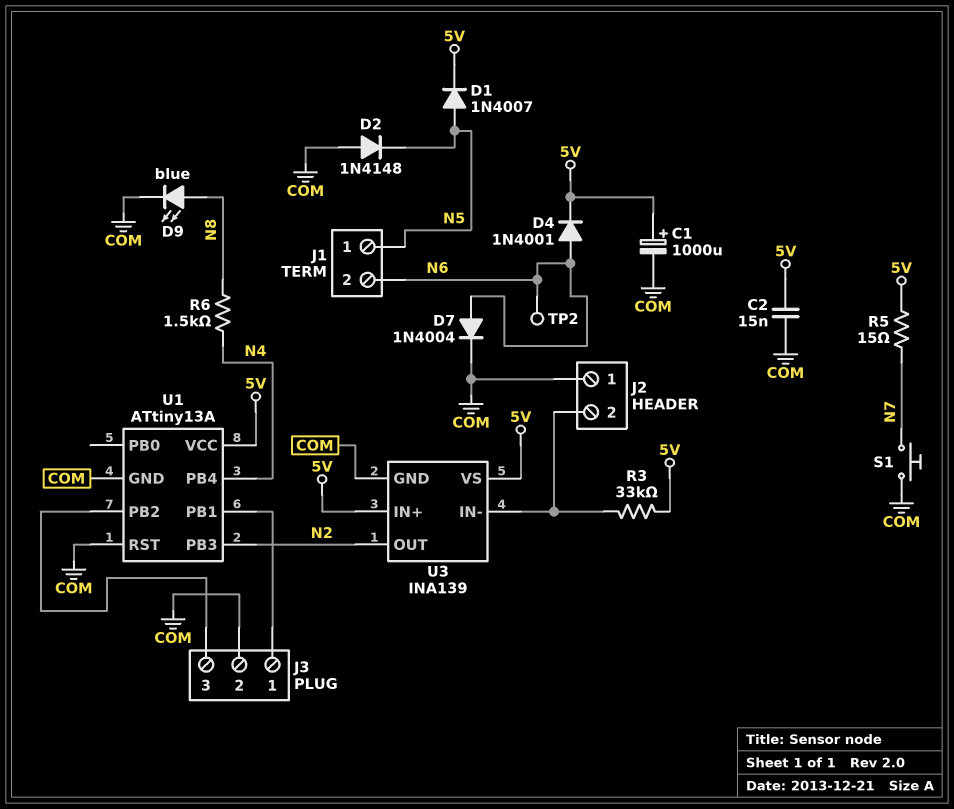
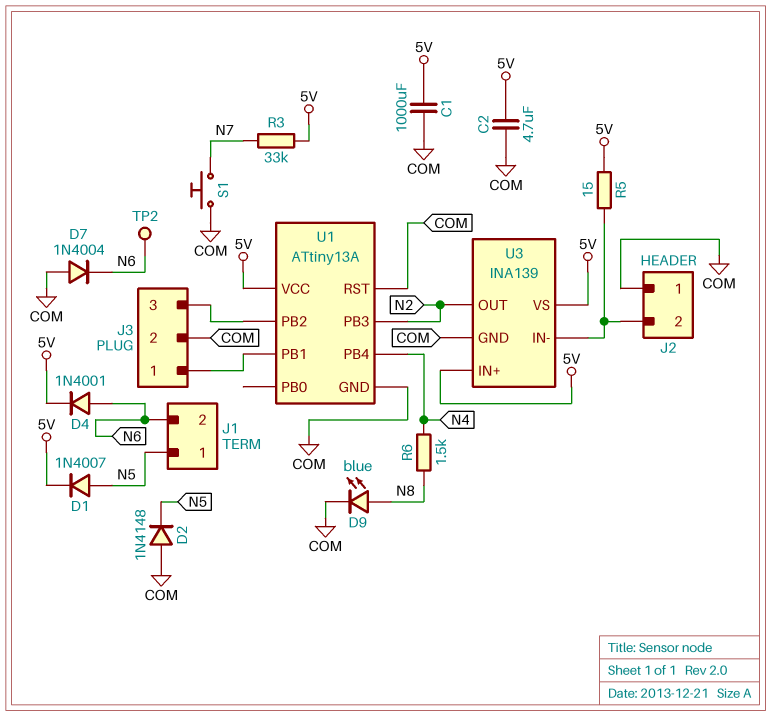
C1: 1000uF (plus 5V, minus COM) -> 1000uF (5V, COM)
C2: 15nF (5V, COM) -> 4.7uF (5V, COM)
D7: diode 1N4004 (A N6, K COM) -> diode 1N4004 (A COM, K N6)
R3: 33k (5V, J2/2) -> 33k (5V, N7)
R5: 15 (5V, N7) -> 15 (5V, J2/2)

